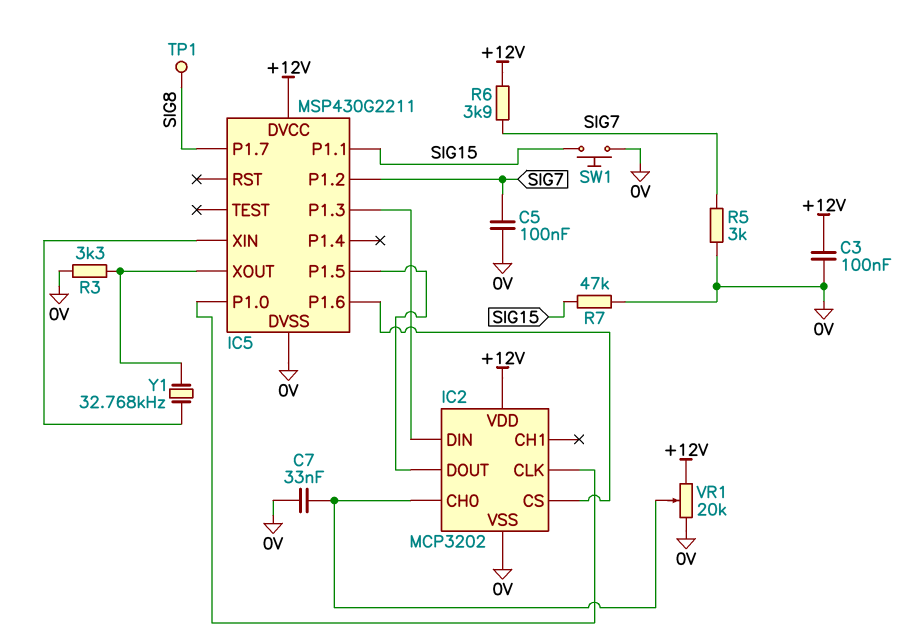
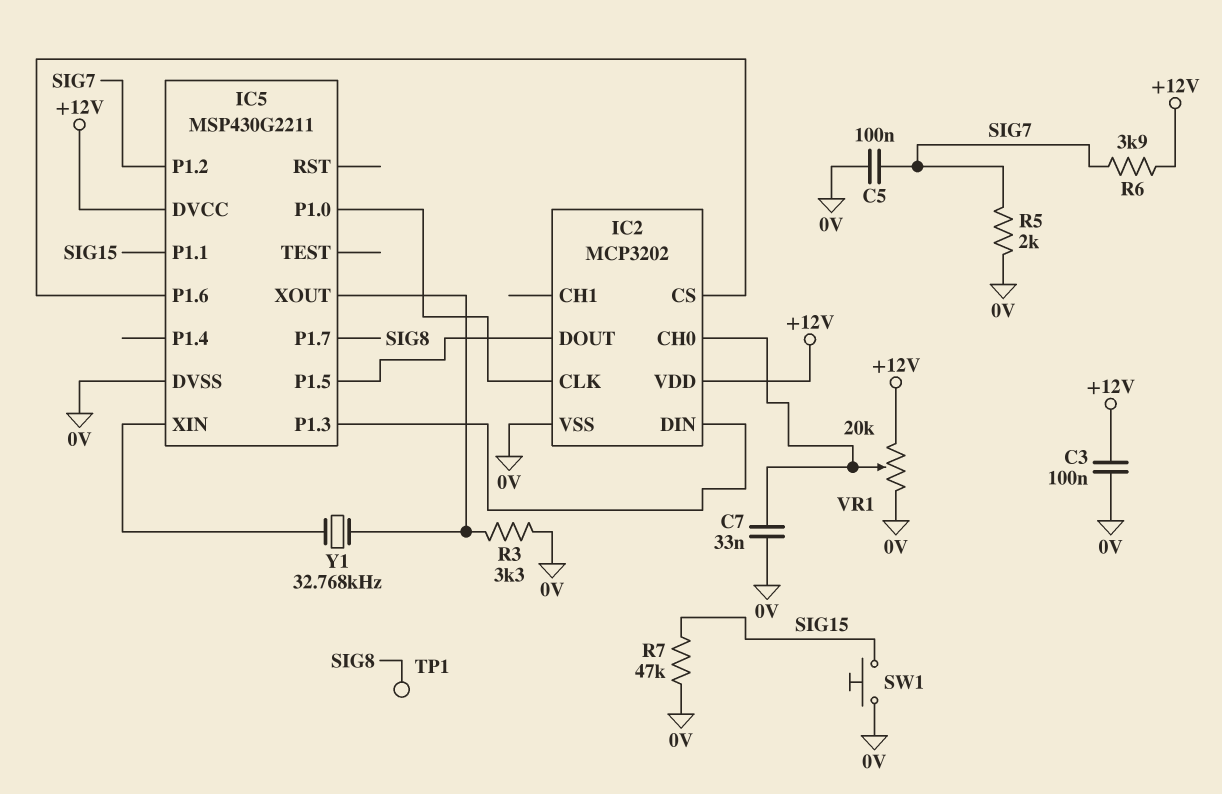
R5: 3k (0V, SIG7) -> 2k (0V, SIG7)

